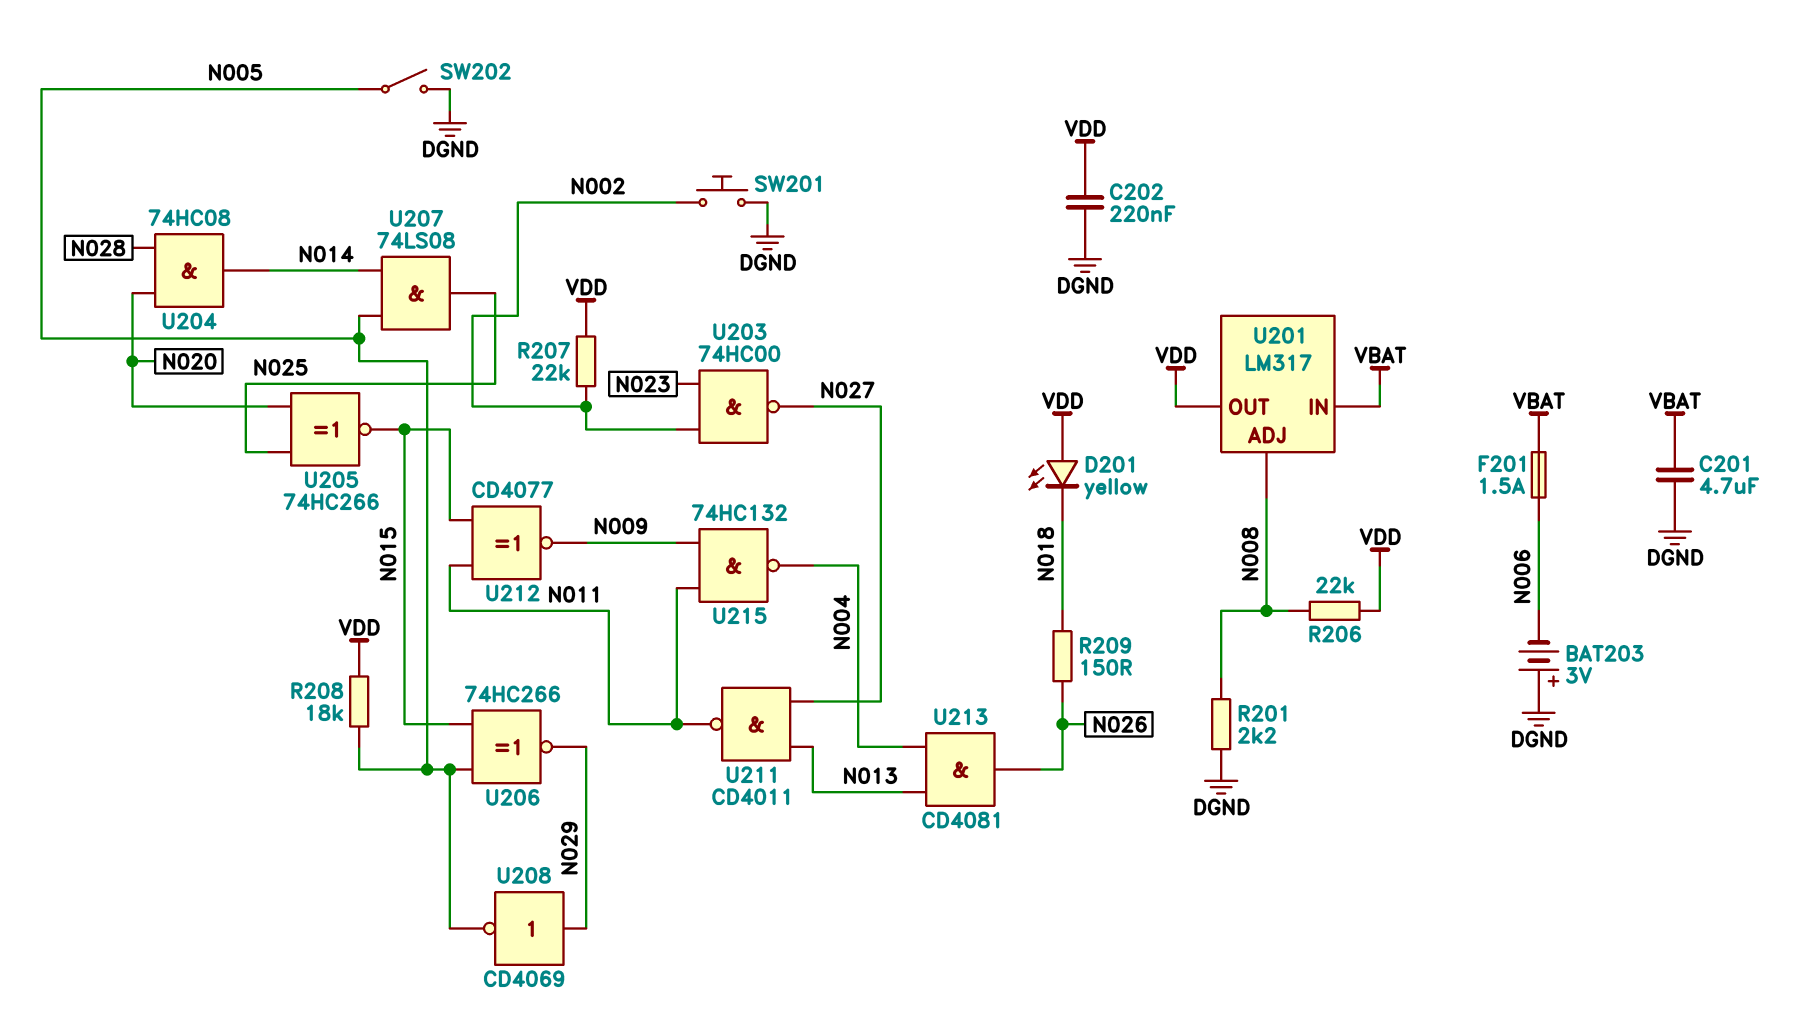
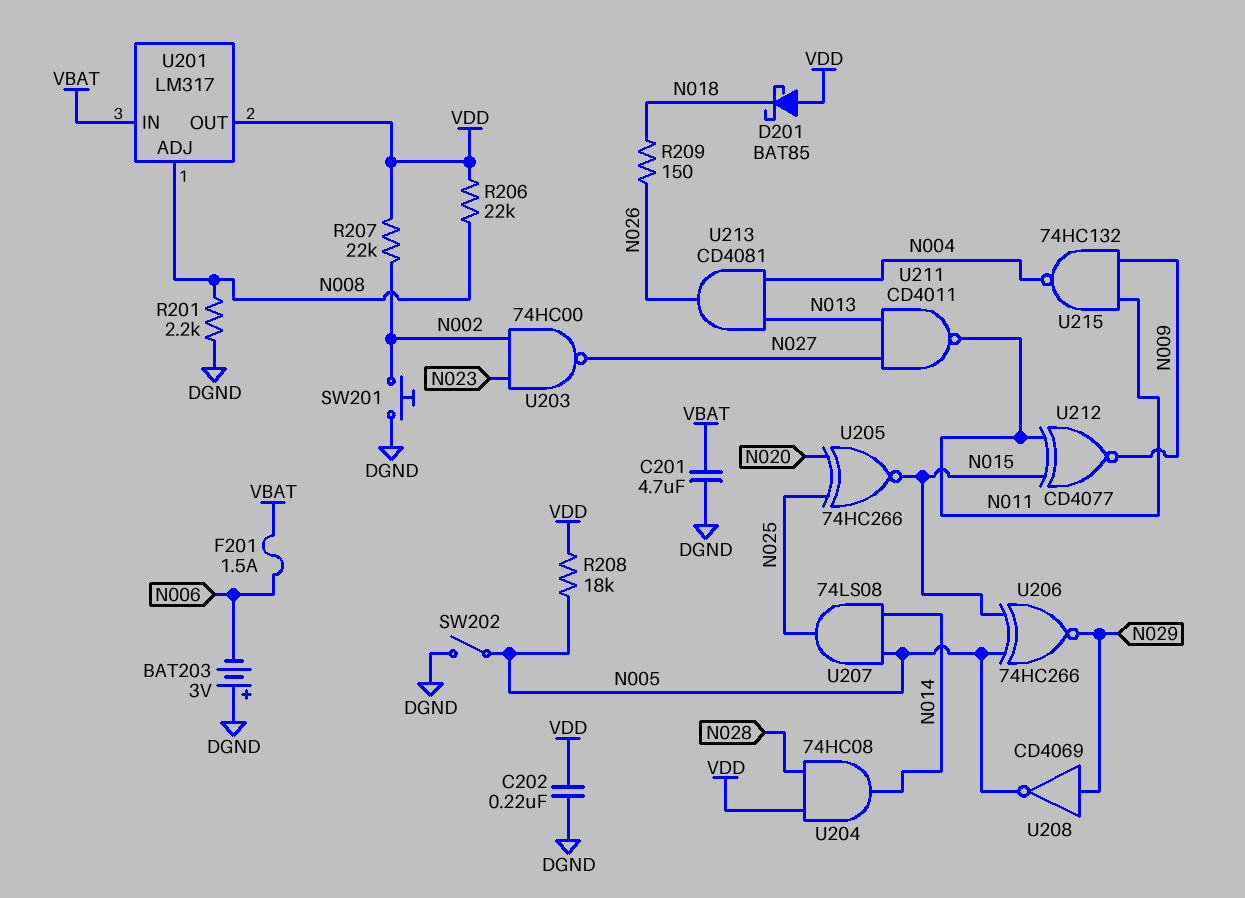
D201: LED yellow (A VDD, K N018) -> schottky BAT85 (A VDD, K N018)
U204: AND 74HC08 (in N020, in N028, out N014) -> AND 74HC08 (in N028, in VDD, out N014)

